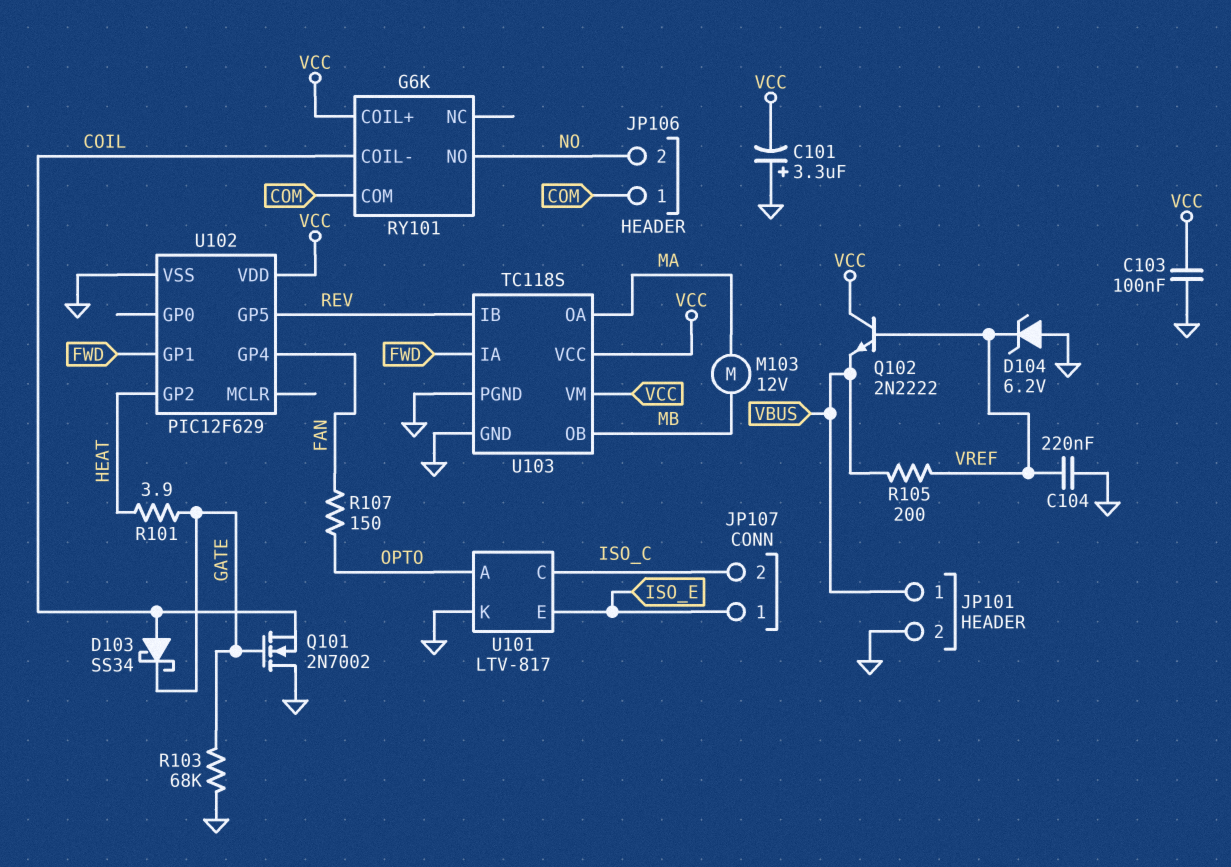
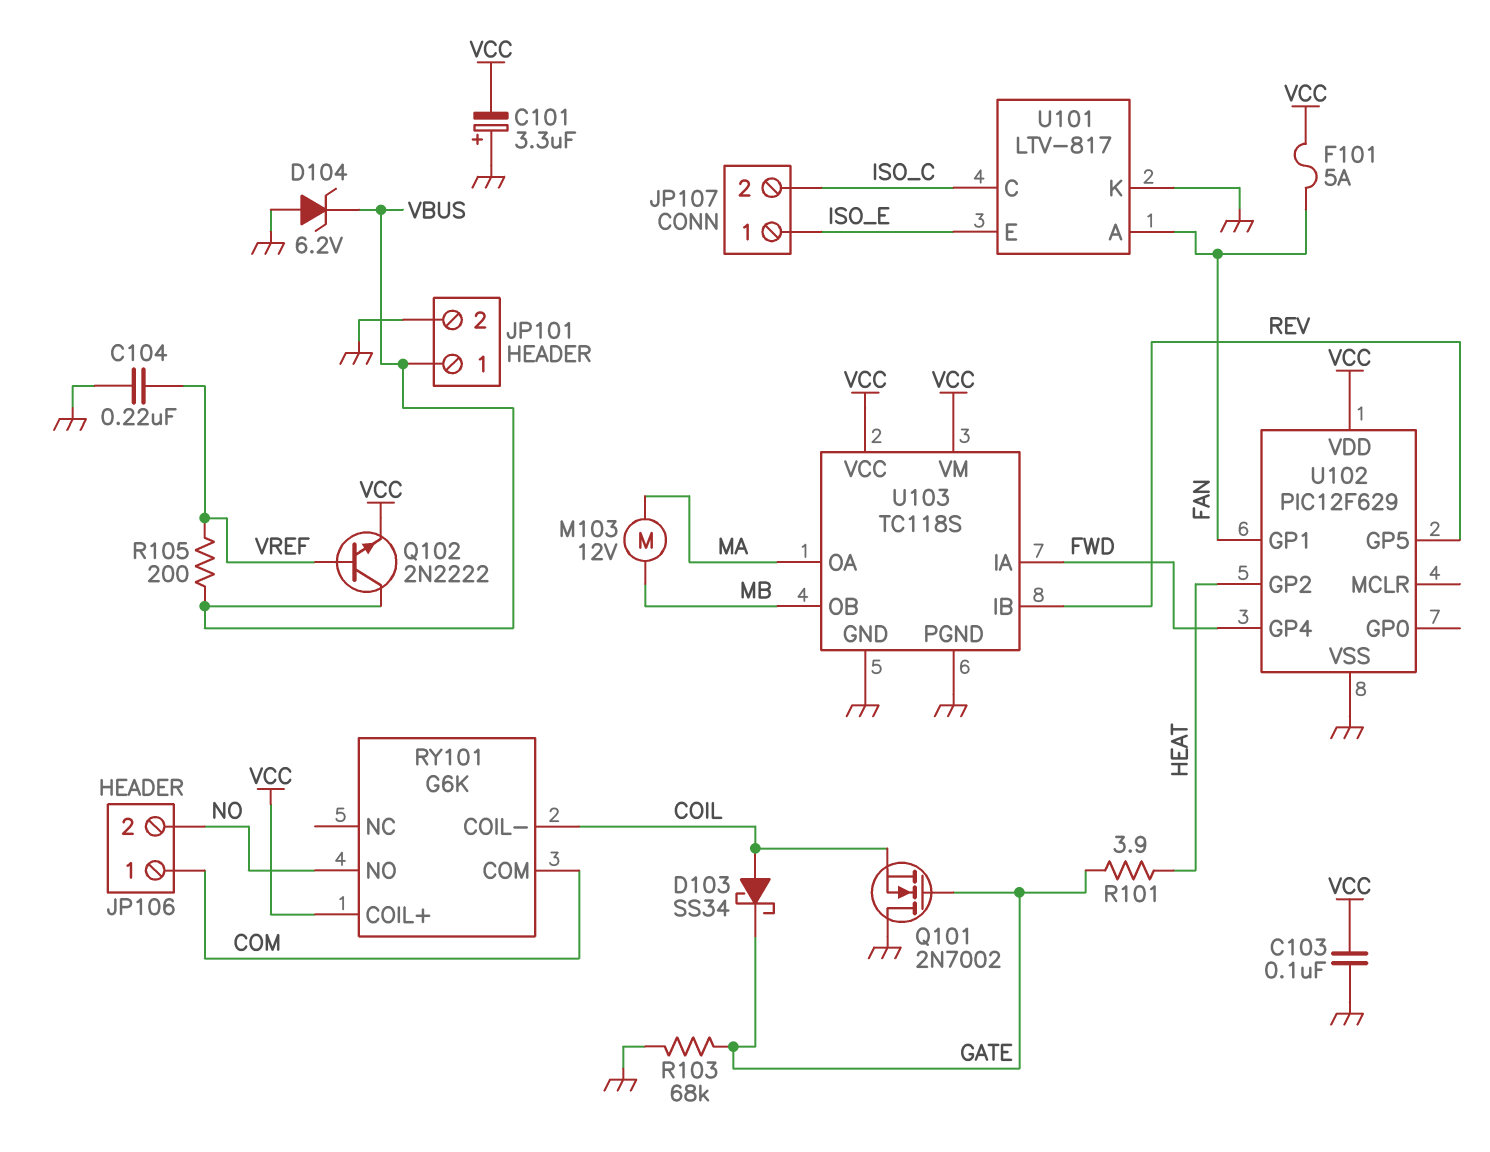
D104: zener 6.2V (A GND, K VREF) -> zener 6.2V (A GND, K VBUS)
F101: none -> 5A (FAN, VCC)
Q102: NPN 2N2222 (B VREF, C VCC, E VBUS) -> NPN 2N2222 (B VREF, C VBUS, E VCC)
R107: 150 (FAN, OPTO) -> none
U101 pin A: OPTO -> FAN
U102 pin GP1: FWD -> FAN
U102 pin GP4: FAN -> FWD

